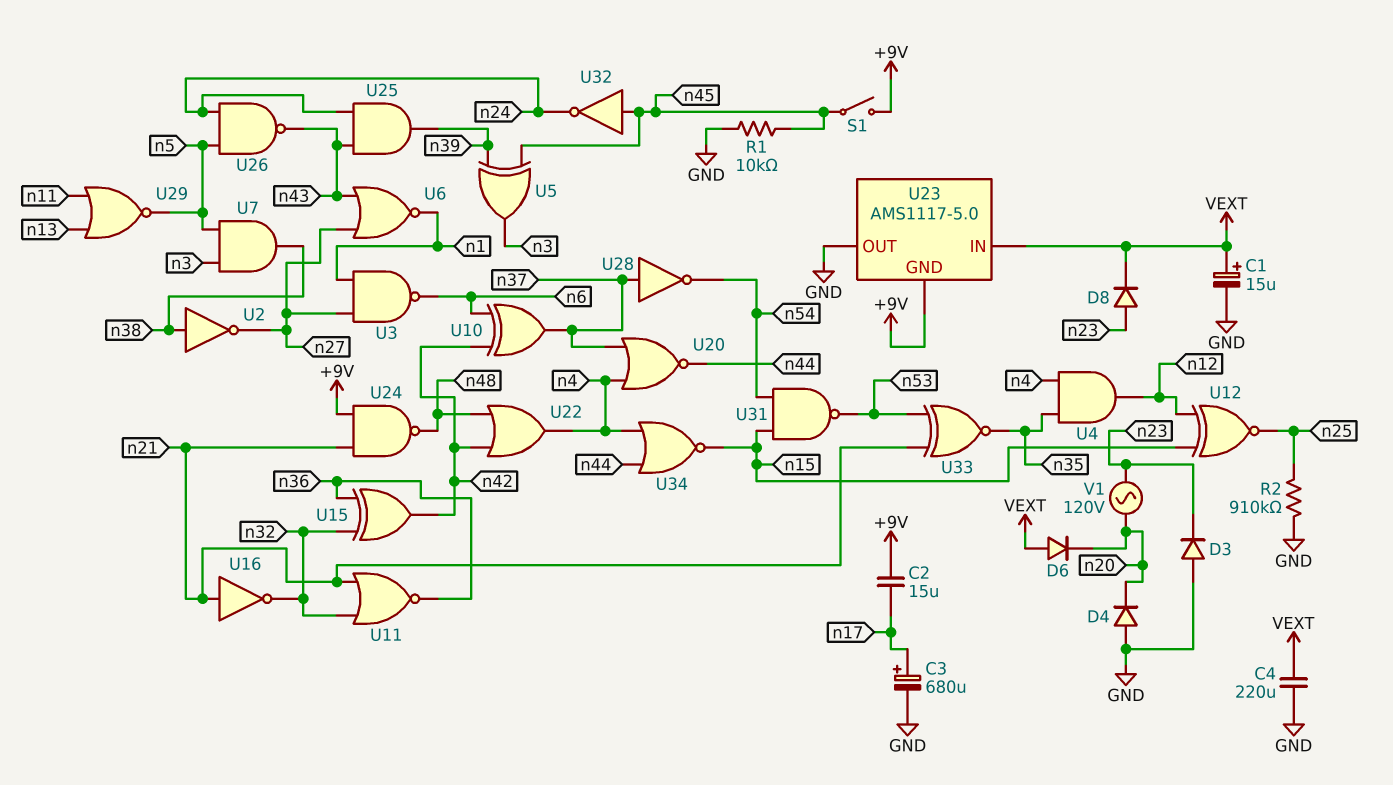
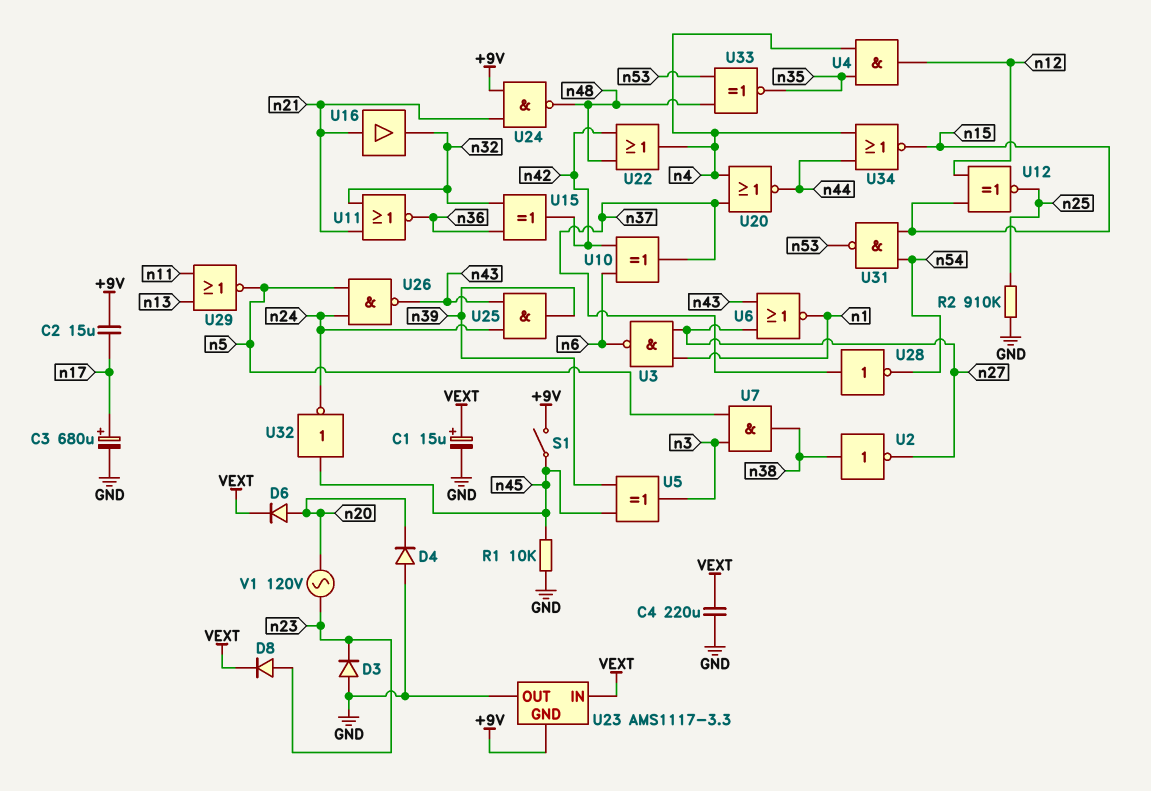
D6: diode (A VEXT, K n20) -> diode (A n20, K VEXT)
U16: NOT (in n21, out n32) -> buffer (in n21, out n32)
U23: AMS1117-5.0 -> AMS1117-3.3
U33: XNOR (in n21, in n53, out n35) -> XNOR (in n48, in n53, out n35)

